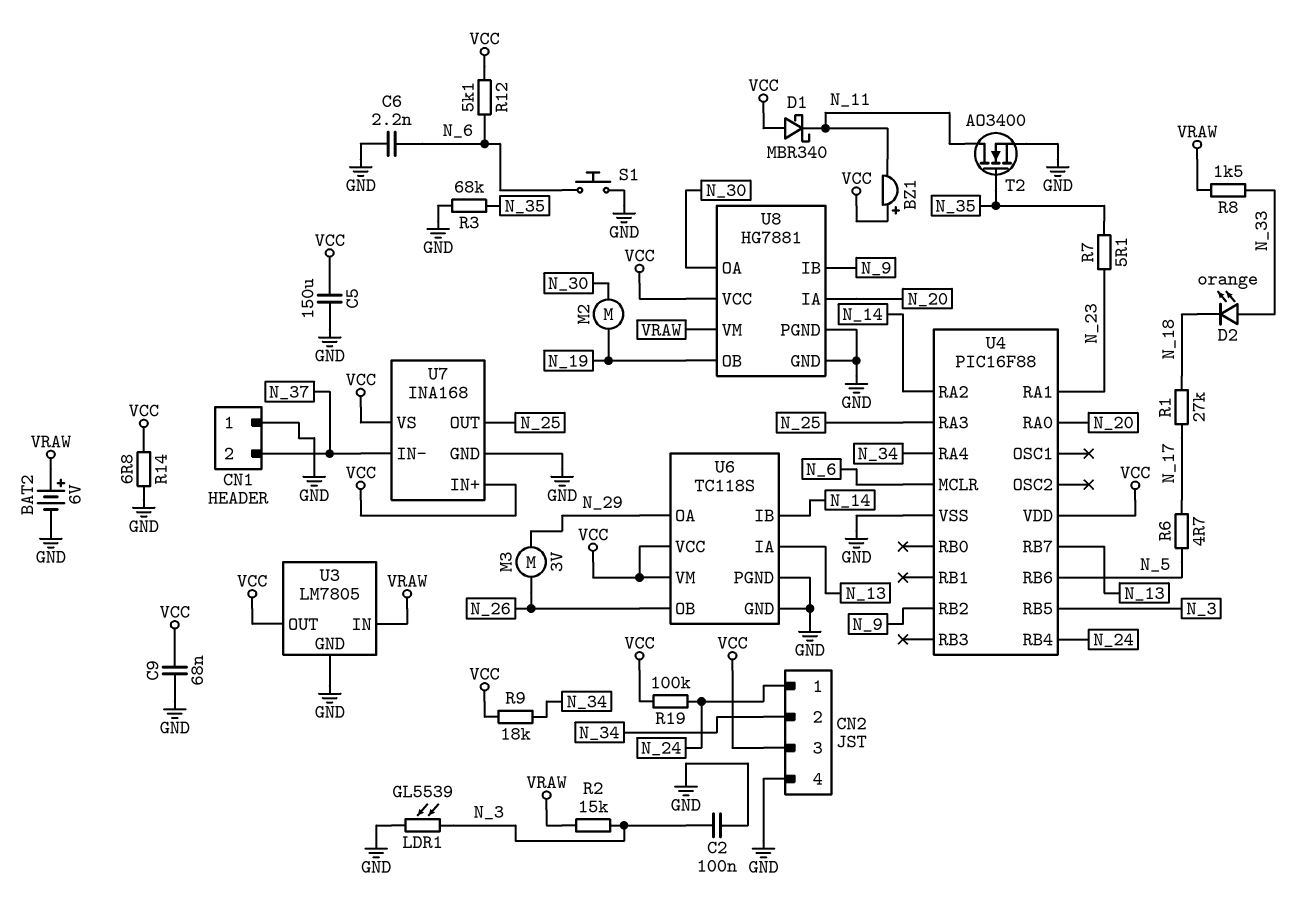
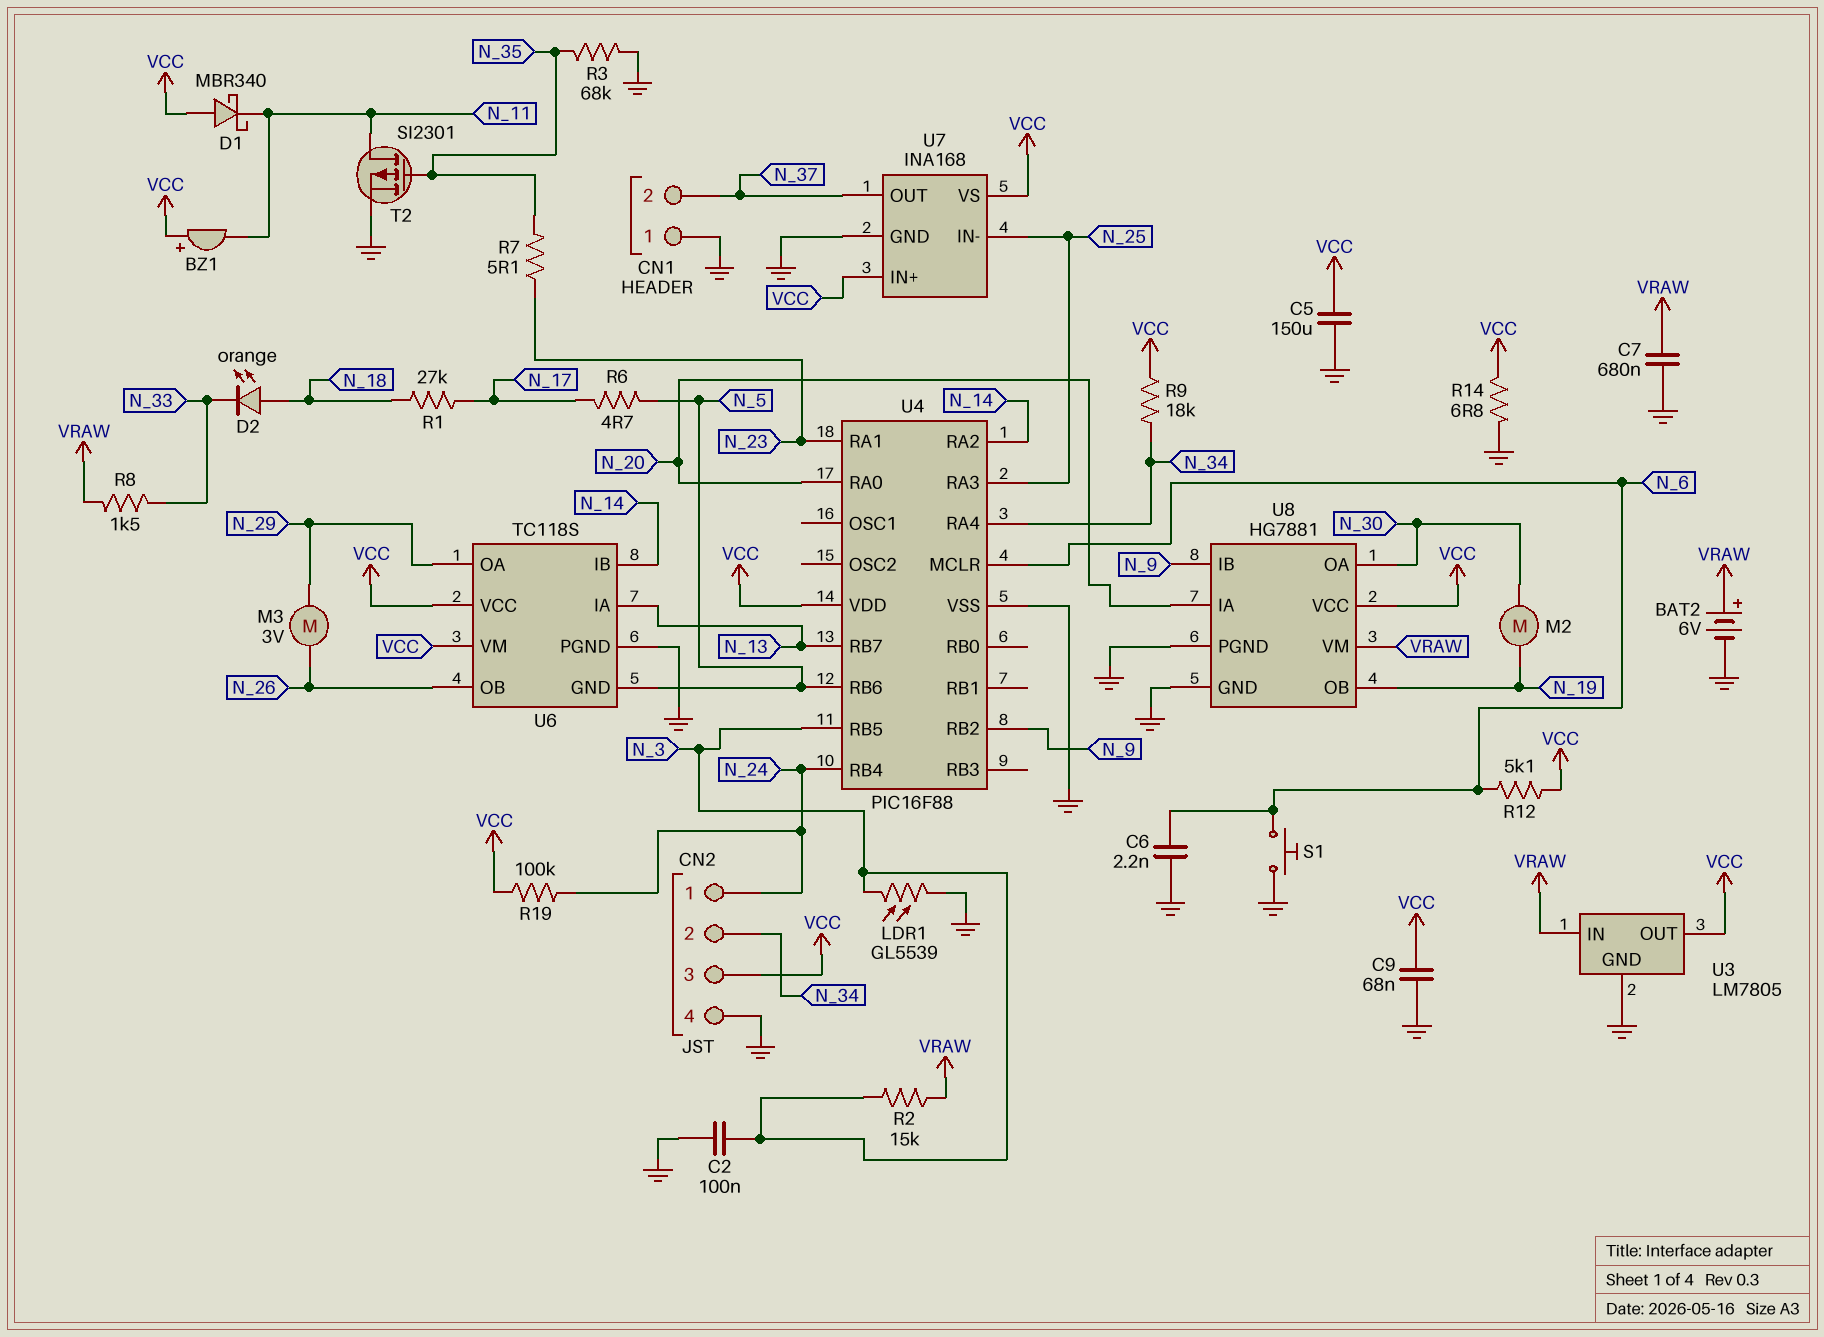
C7: none -> 680nF (GND, VRAW)
D2: LED orange (A N_33, K N_18) -> LED orange (A N_18, K N_33)
T2: NMOS AO3400 (G N_35, D N_11, S GND) -> PMOS SI2301 (G N_35, D N_11, S GND)
U6 pin GND: GND -> N_5
U7 pin IN-: N_37 -> N_25
U7 pin OUT: N_25 -> N_37

